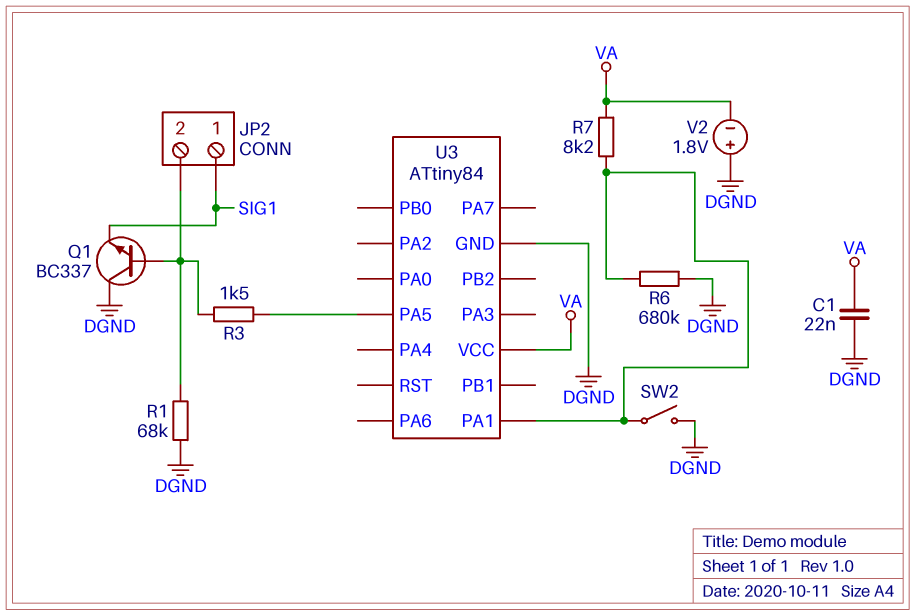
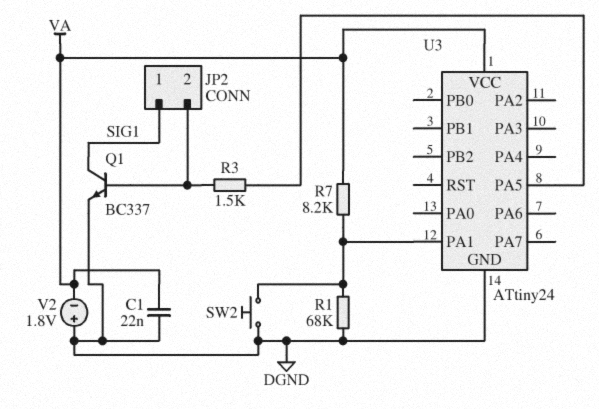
Q1: NPN BC337 (B JP2/2, C DGND, E SIG1) -> NPN BC337 (B JP2/2, C SIG1, E DGND)
R1: 68k (DGND, JP2/2) -> 68k (DGND, U3/PA1)
R6: 680k (DGND, U3/PA1) -> none
SW2: switch (DGND, U3/PA1) -> button (DGND, U3/PA1)
U3: ATtiny84 -> ATtiny24

